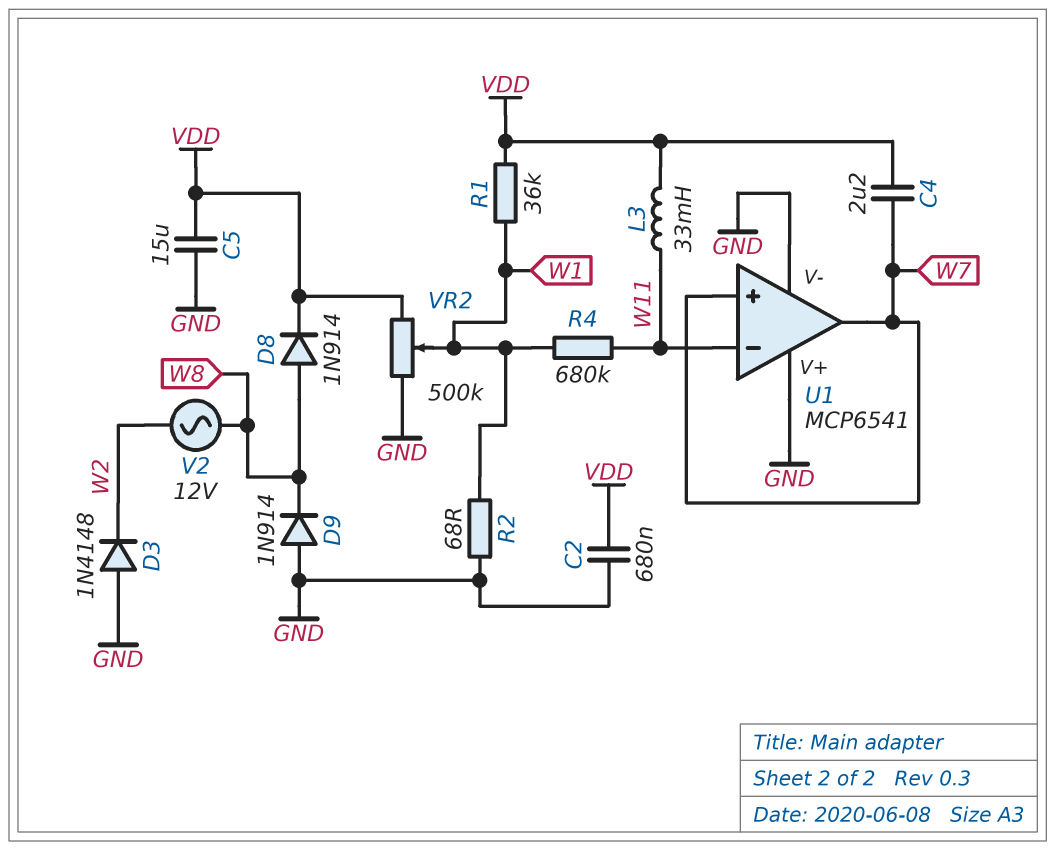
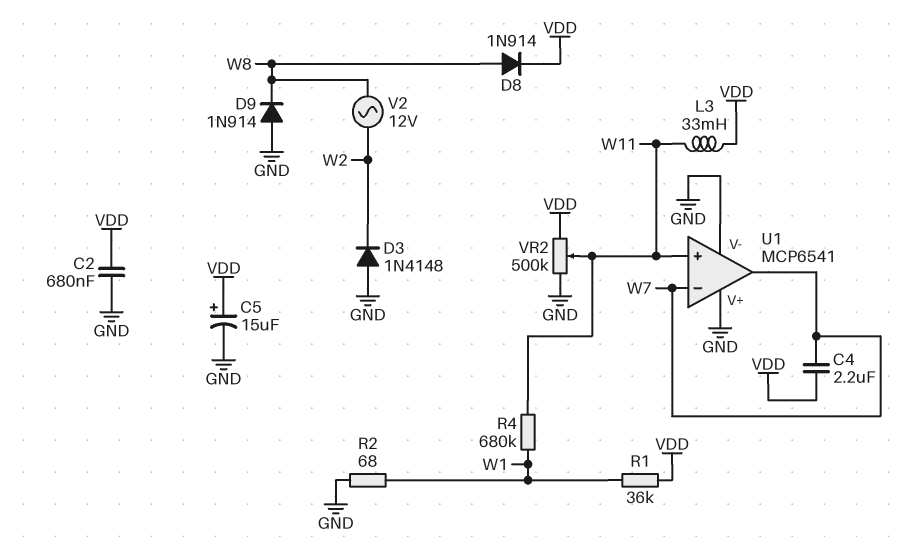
C5: 15uF (GND, VDD) -> 15uF (plus VDD, minus GND)
U1 pin in+: W7 -> W11
U1 pin in-: W11 -> W7
VR2: 500k (GND, VDD, wiper W1) -> 500k (GND, VDD, wiper W11)

